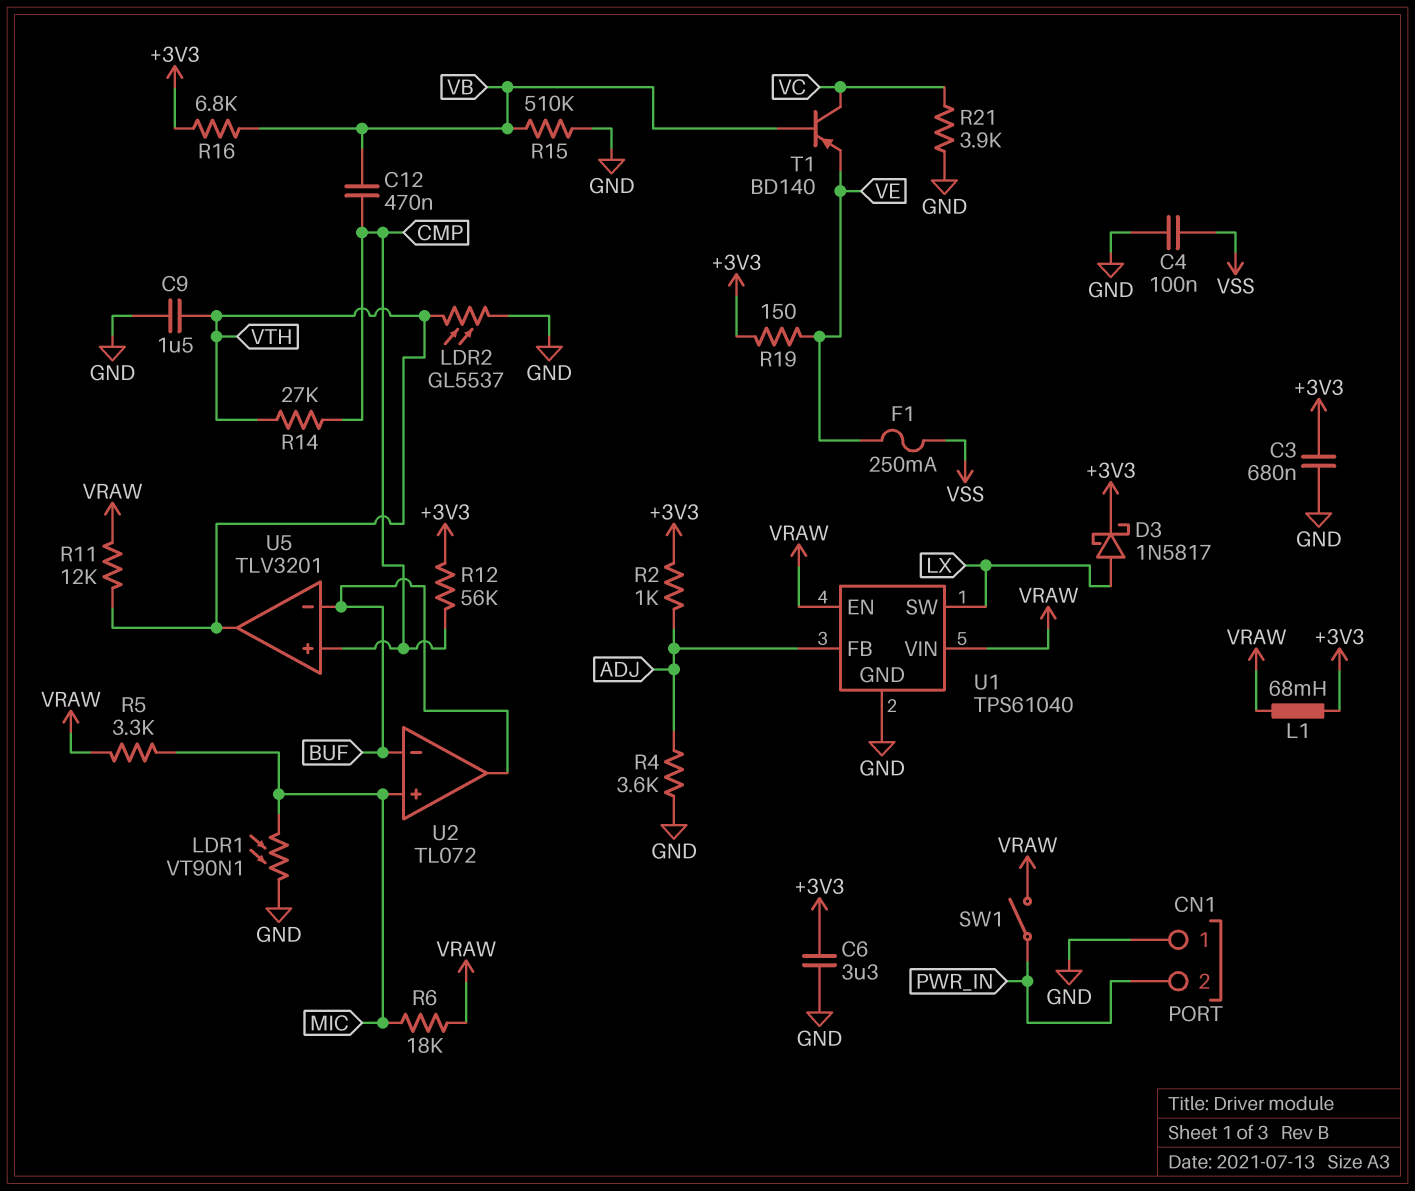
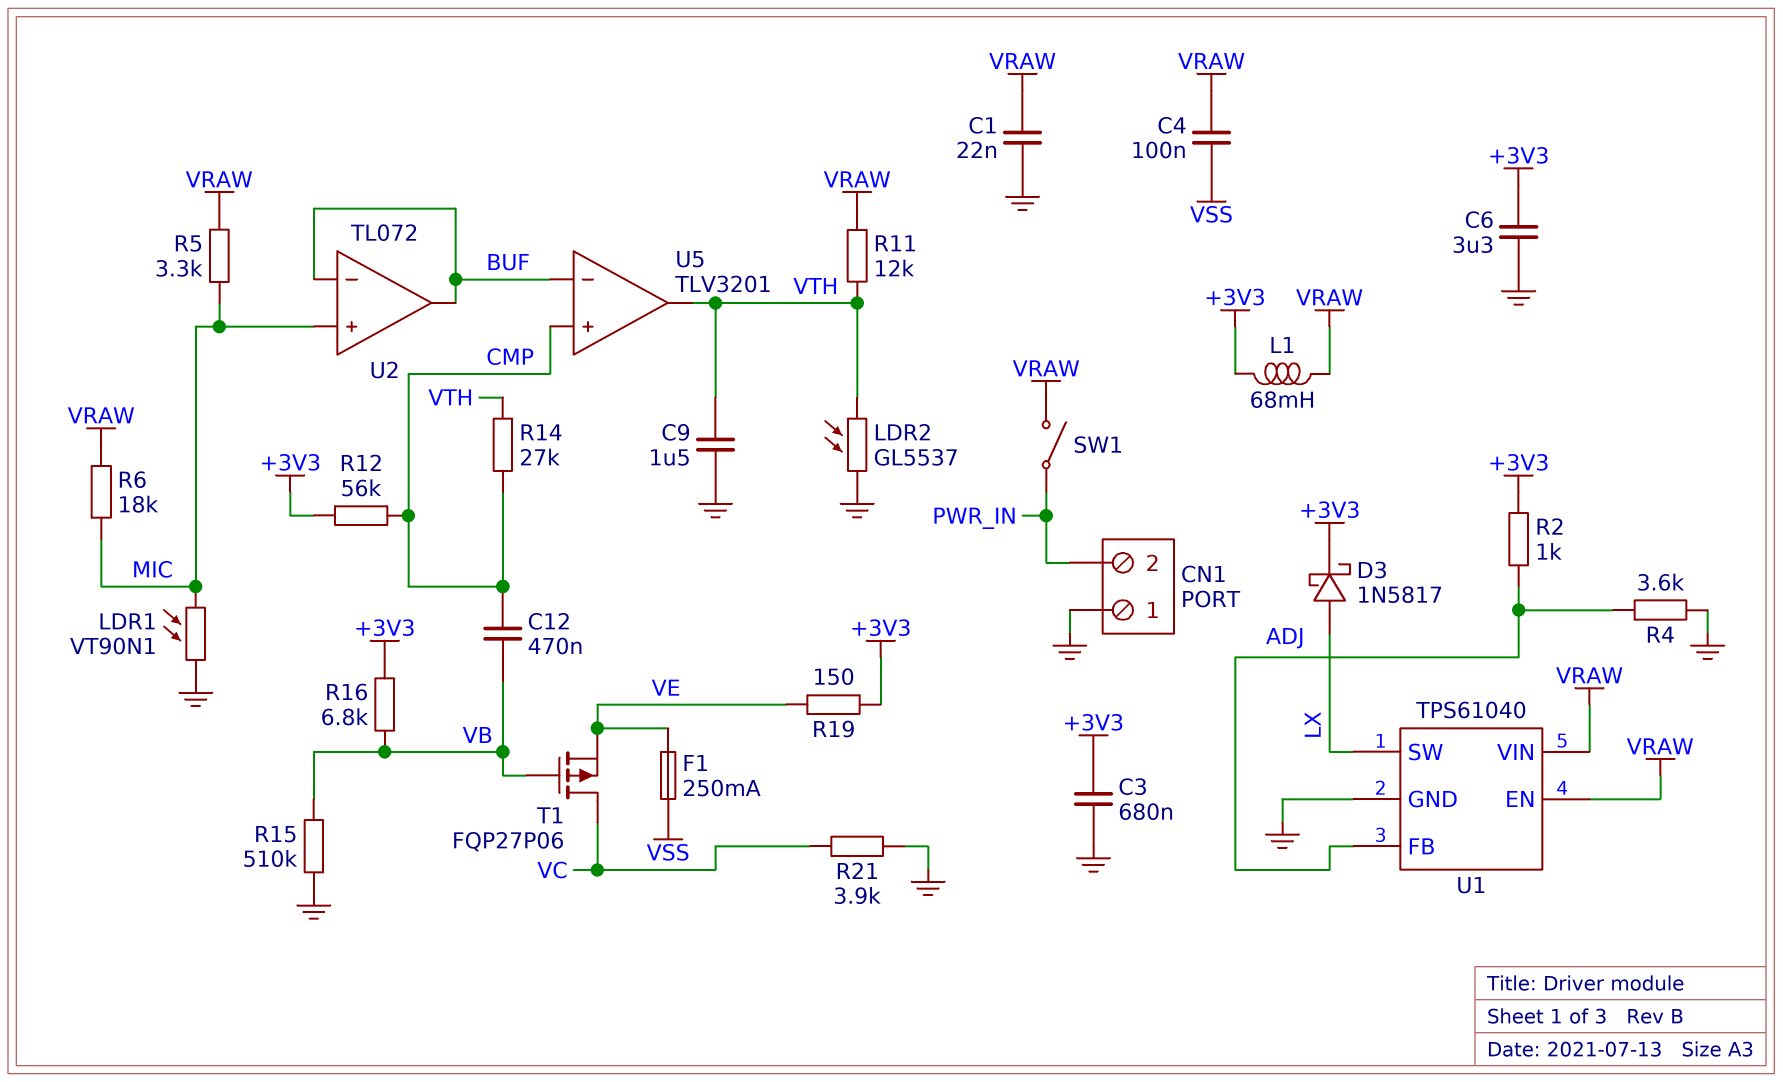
C1: none -> 22nF (GND, VRAW)
C4: 100nF (GND, VSS) -> 100nF (VRAW, VSS)
T1: PNP BD140 (B VB, C VC, E VE) -> PMOS FQP27P06 (G VB, D VC, S VE)

